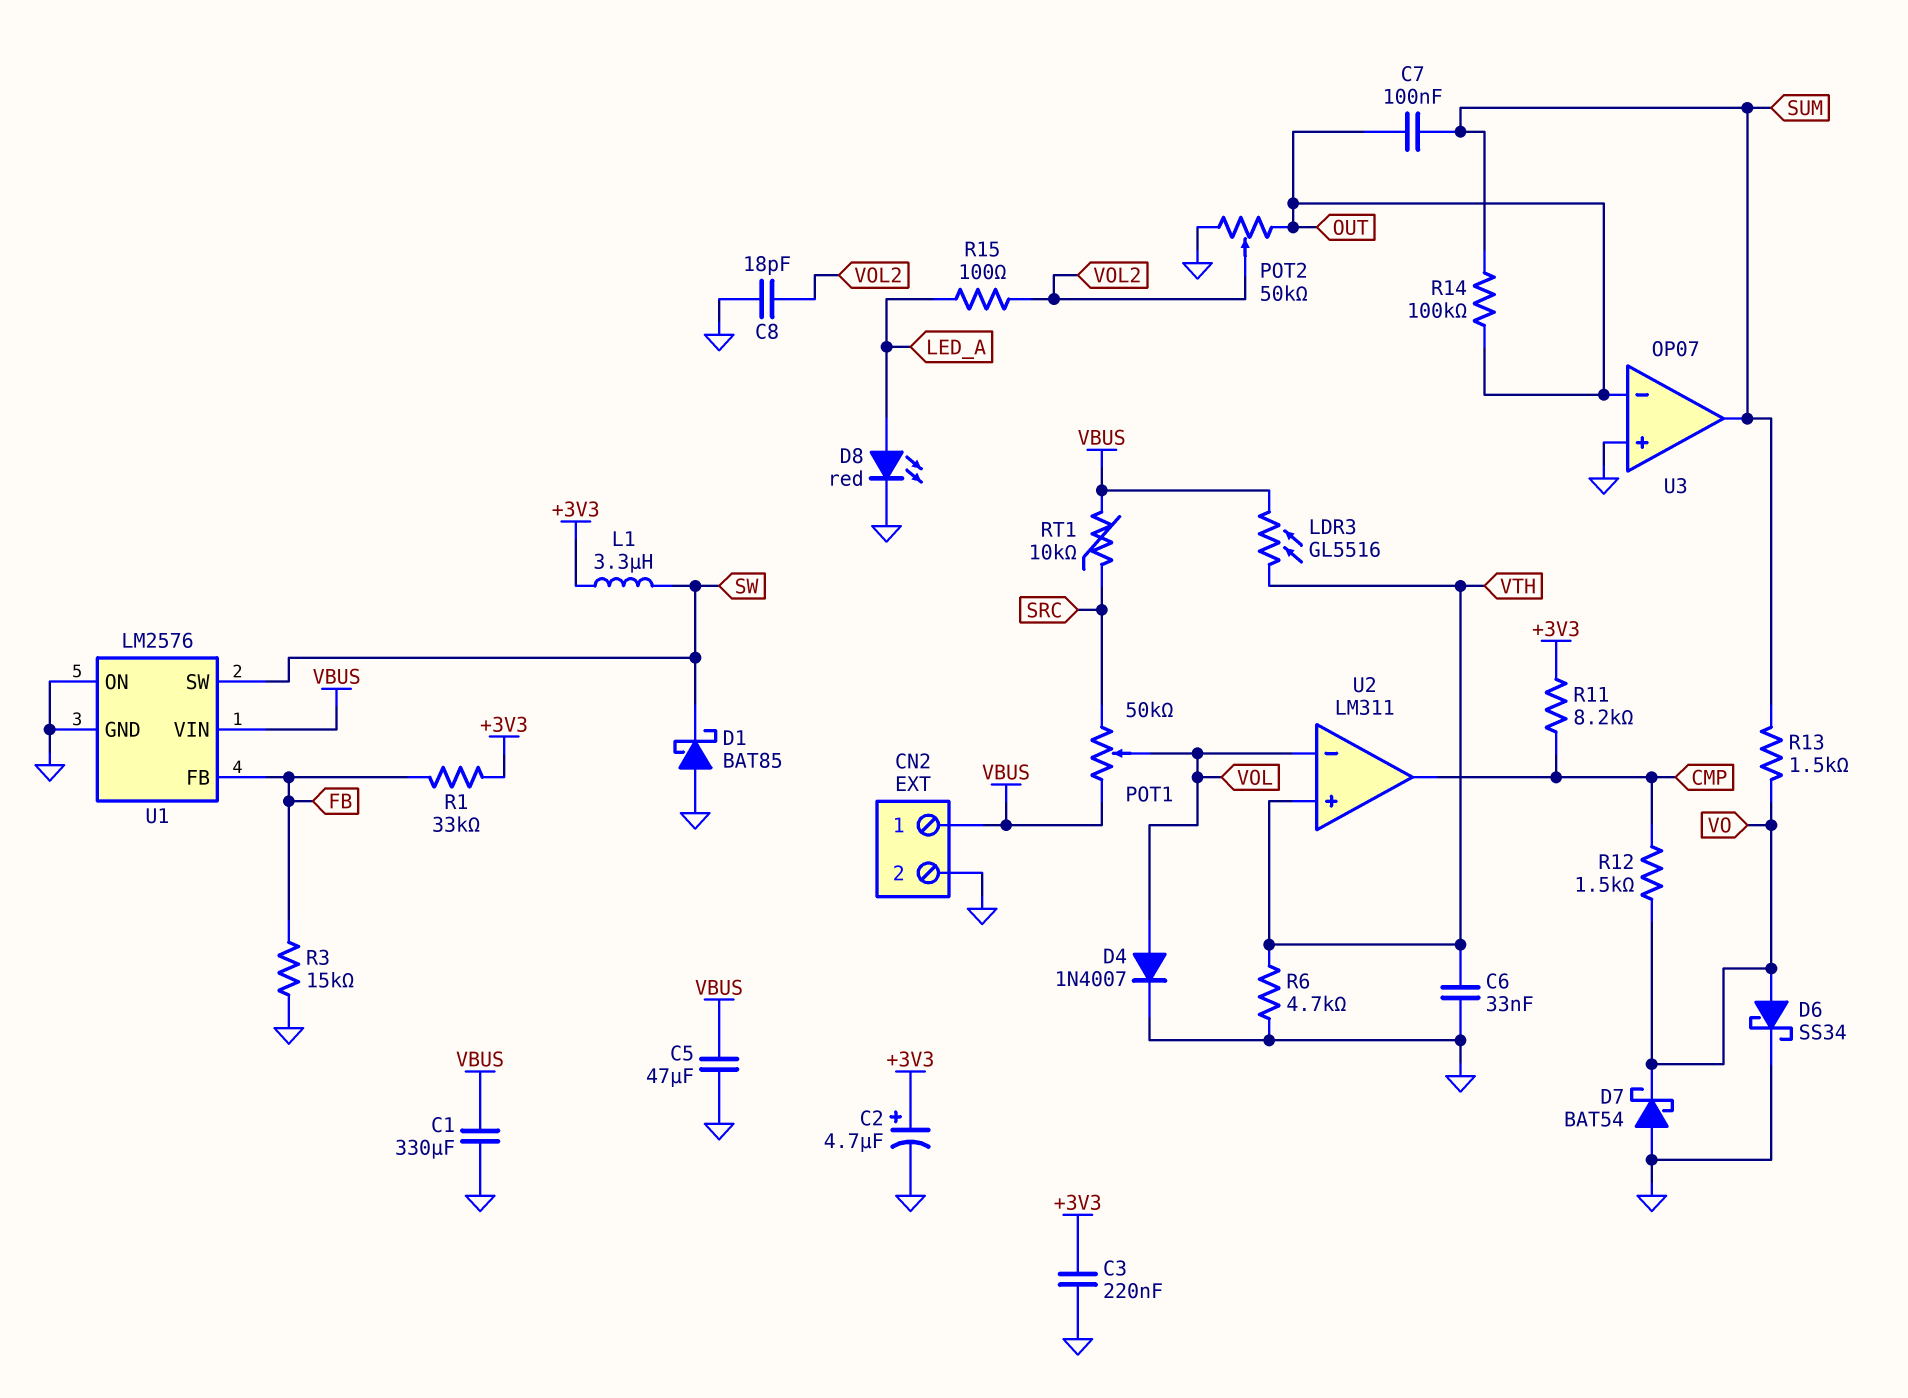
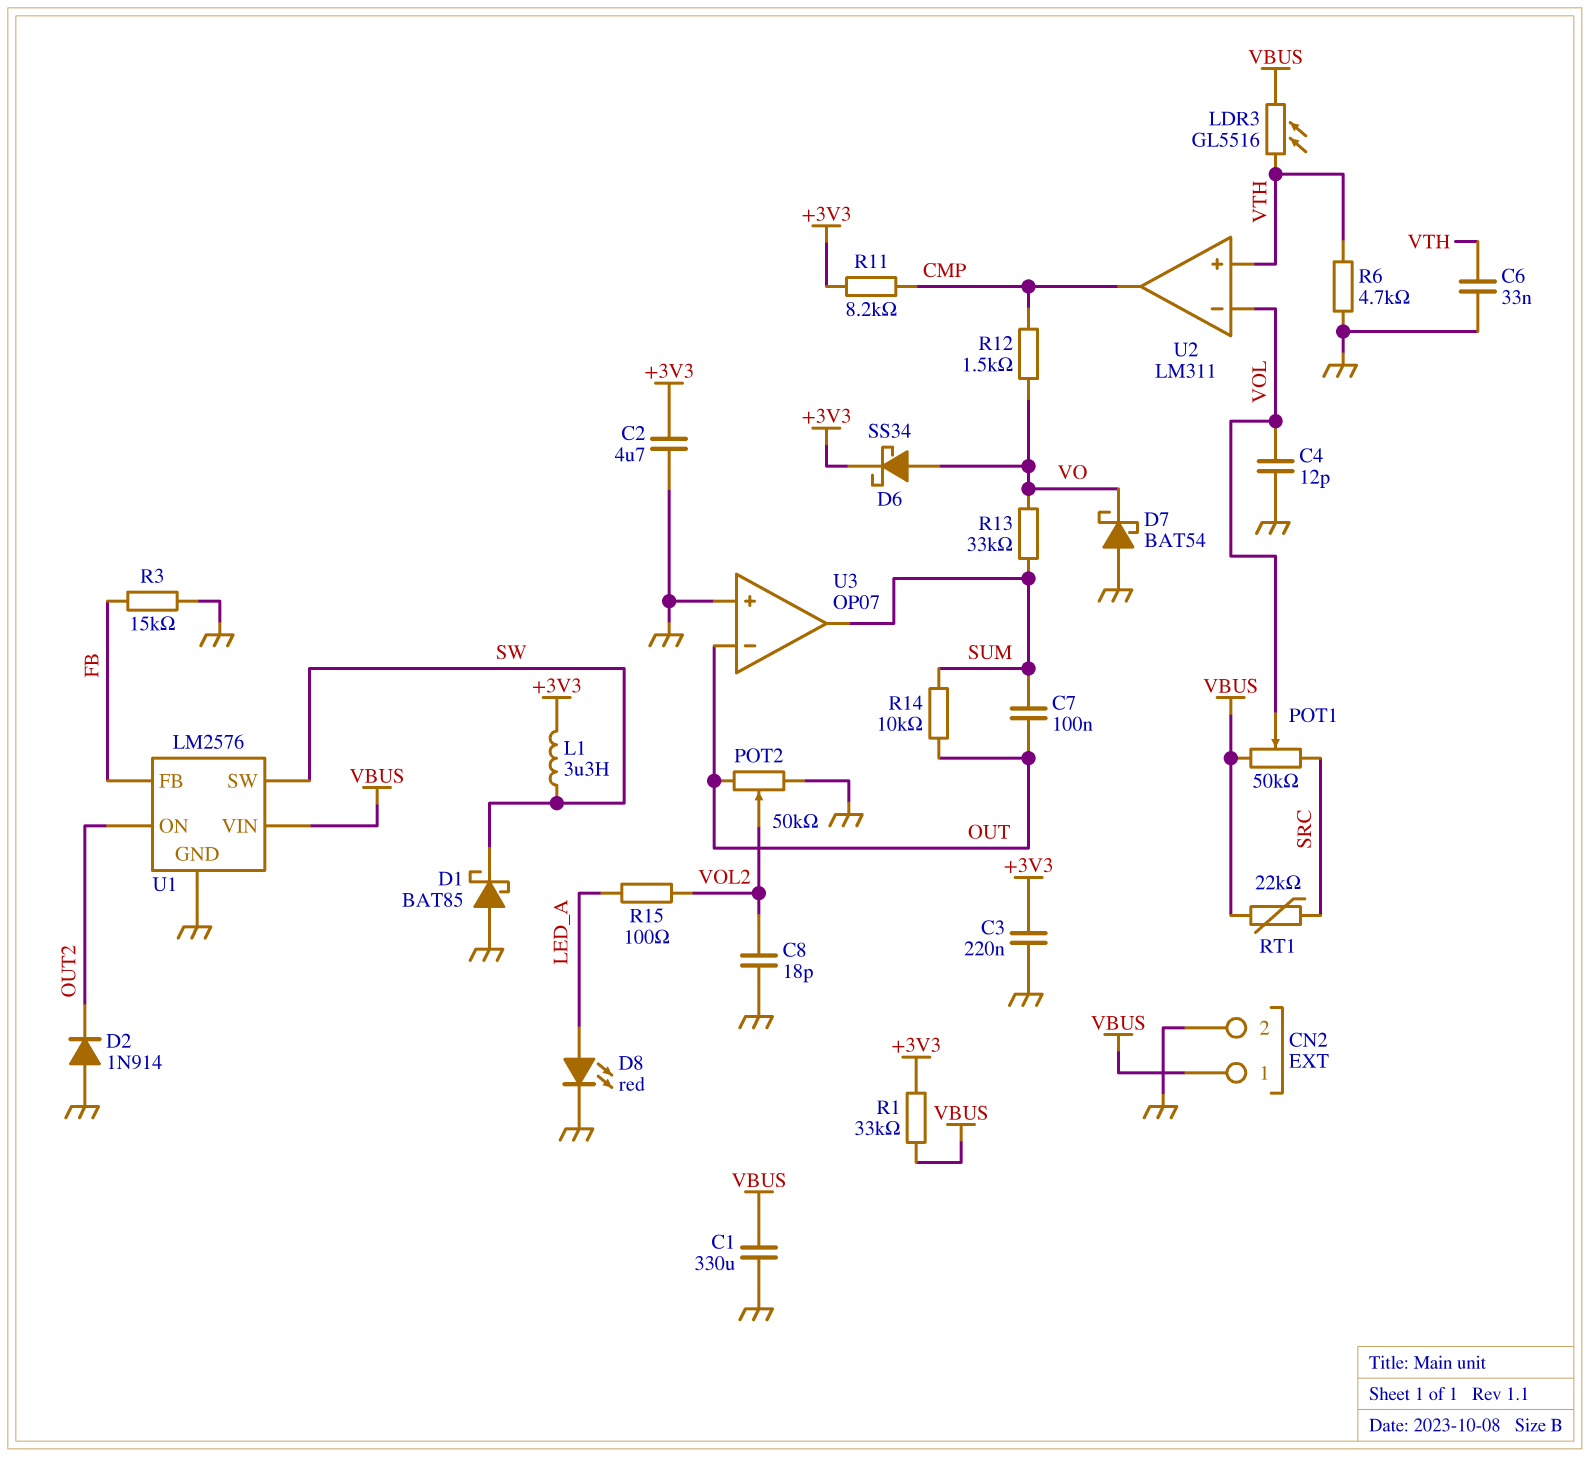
C2: 4.7uF (plus +3V3, minus GND) -> 4.7uF (+3V3, GND)
C4: none -> 12pF (GND, VOL)
C5: 47uF (GND, VBUS) -> none
D2: none -> diode 1N914 (A GND, K OUT2)
D4: diode 1N4007 (A VOL, K GND) -> none
D6: schottky SS34 (A VO, K GND) -> schottky SS34 (A VO, K +3V3)
R1: 33k (+3V3, FB) -> 33k (+3V3, VBUS)
R13: 1.5k (SUM, VO) -> 33k (SUM, VO)
R14: 100k (OUT, SUM) -> 10k (OUT, SUM)
RT1: 10k (SRC, VBUS) -> 22k (SRC, VBUS)
U1 pin ON: GND -> OUT2

